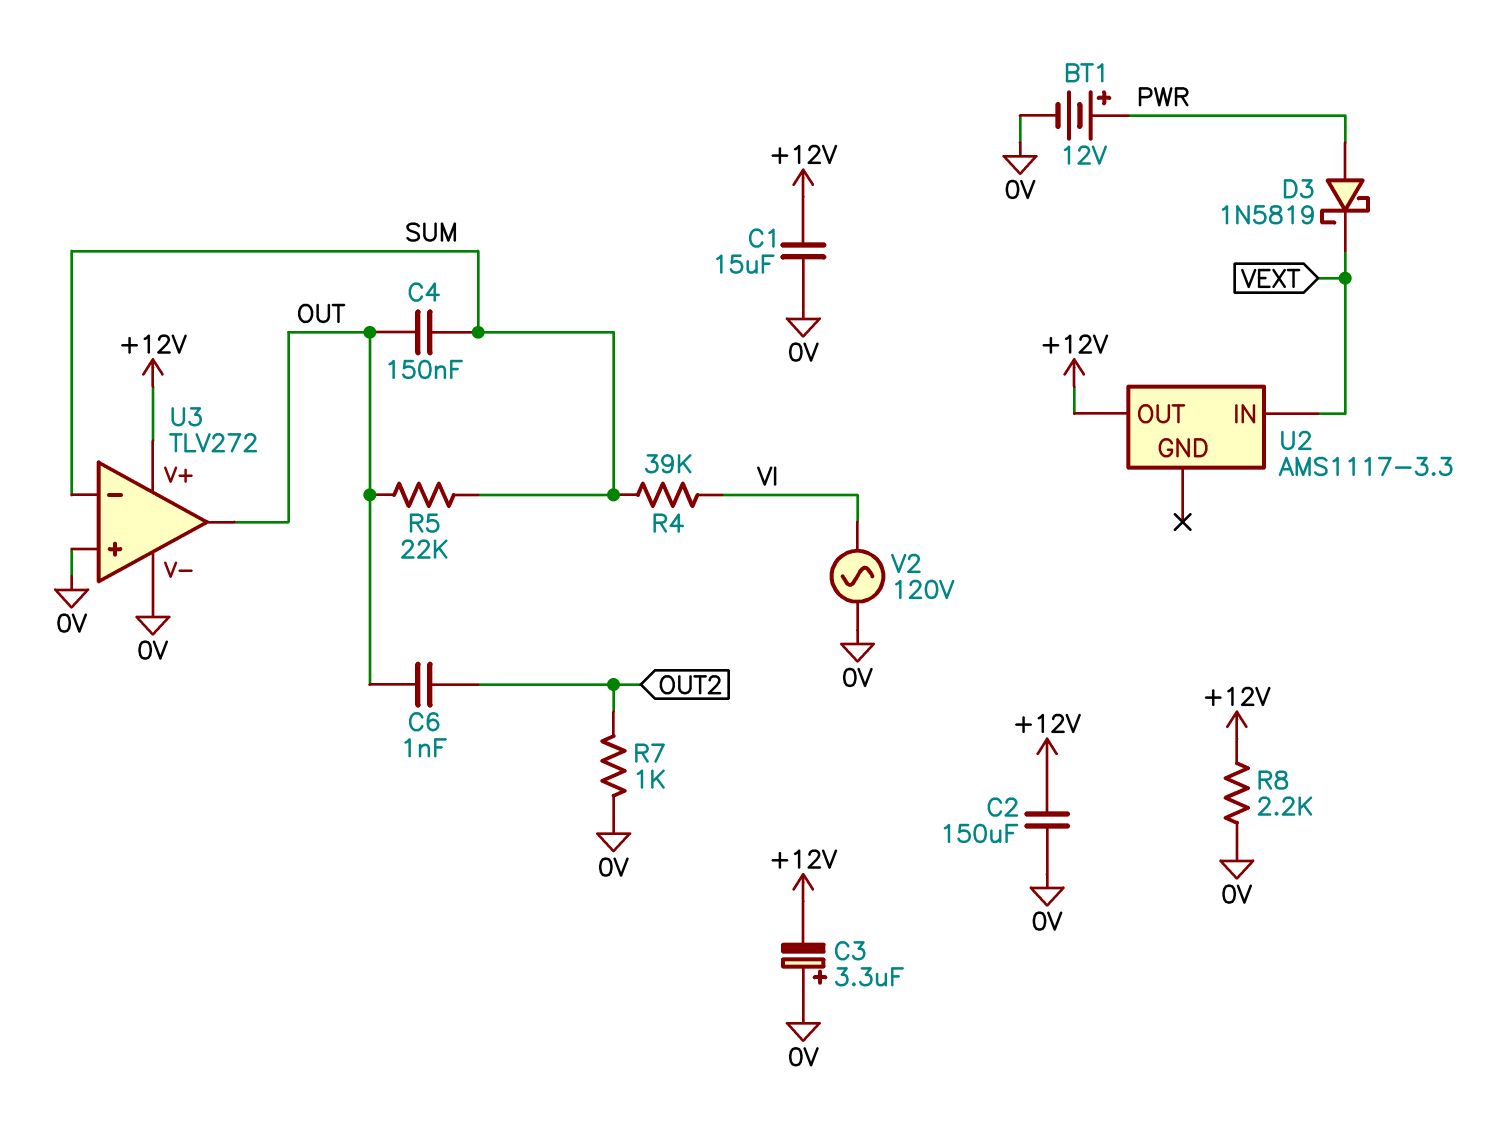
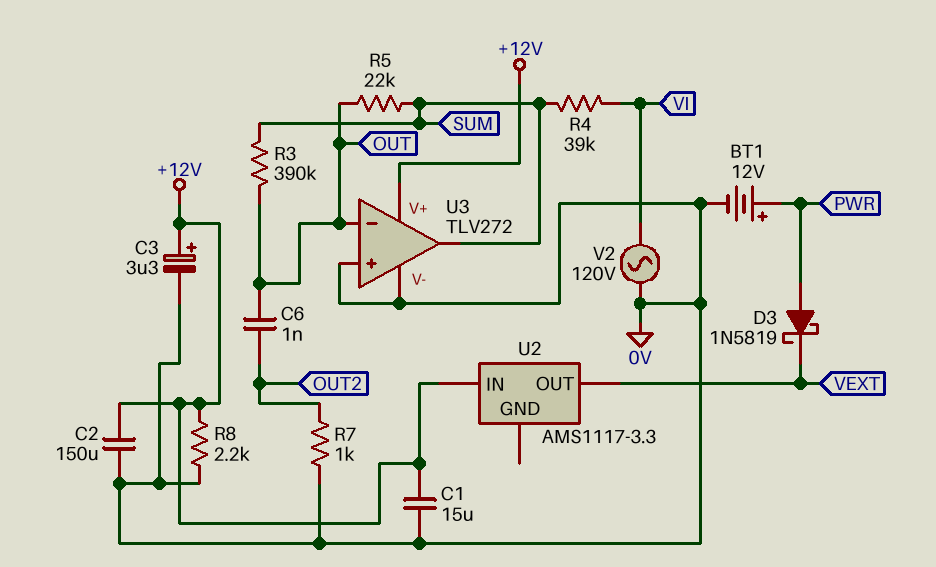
C3: 3.3uF (plus 0V, minus +12V) -> 3.3uF (plus +12V, minus 0V)
C4: 150nF (OUT, SUM) -> none
R3: none -> 390k (OUT, SUM)
U2 pin IN: VEXT -> +12V
U2 pin OUT: +12V -> VEXT
U3 pin in-: SUM -> OUT
U3 pin out: OUT -> SUM

